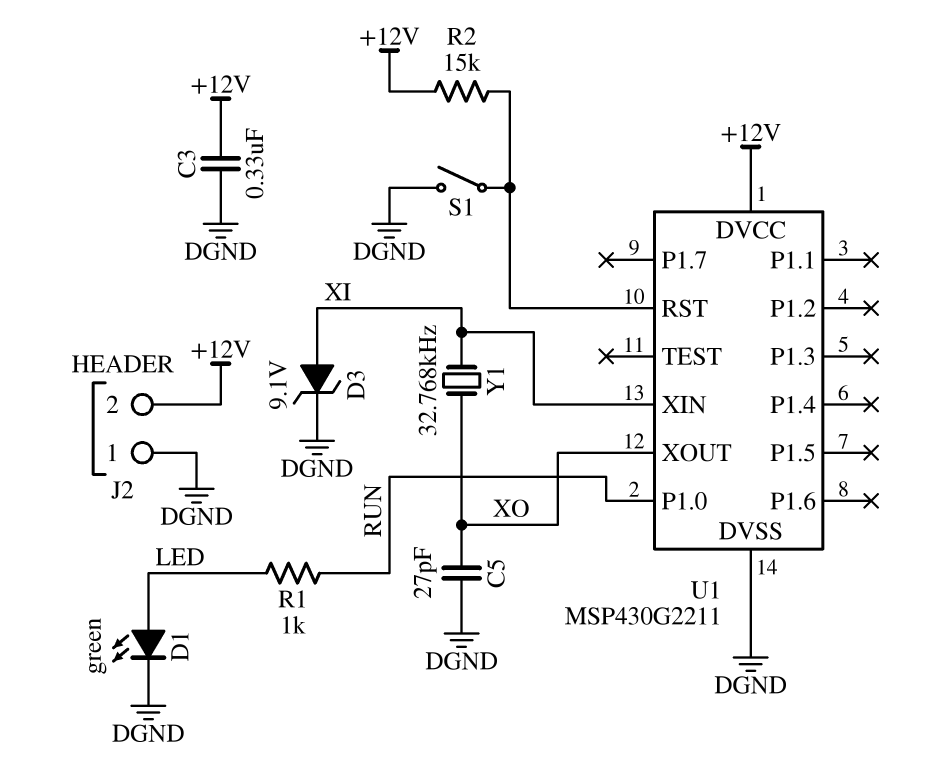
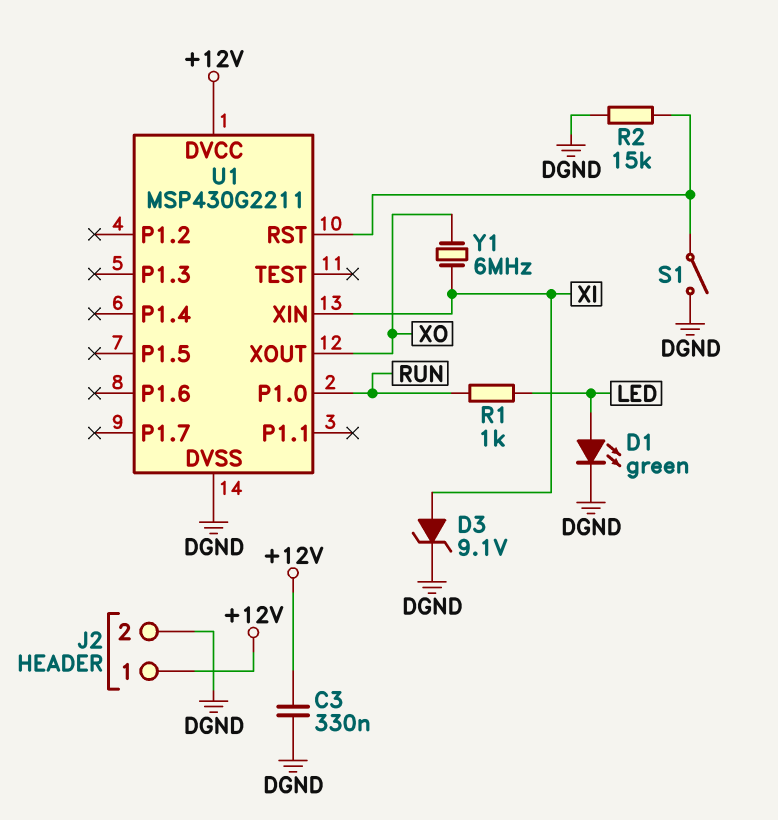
C5: 27pF (DGND, XO) -> none
J2 pin 1: DGND -> +12V
J2 pin 2: +12V -> DGND
R2: 15k (+12V, U1/RST) -> 15k (DGND, U1/RST)
Y1: 32.768kHz (XI, XO) -> 6MHz (XI, XO)

